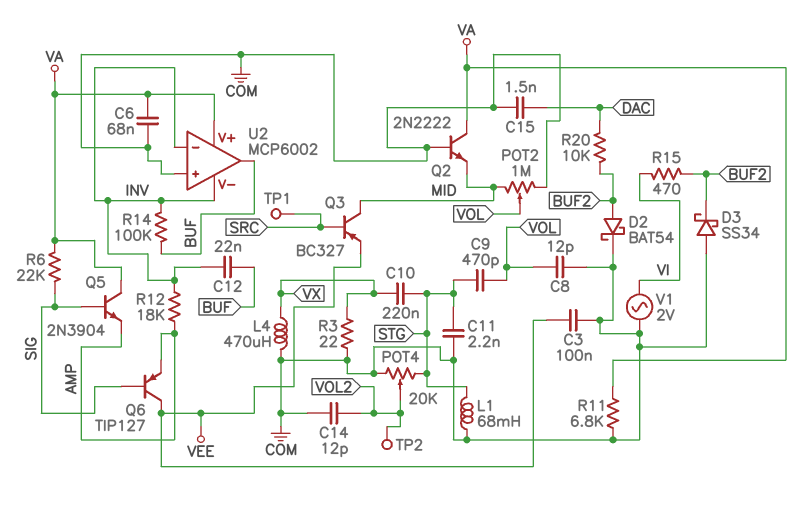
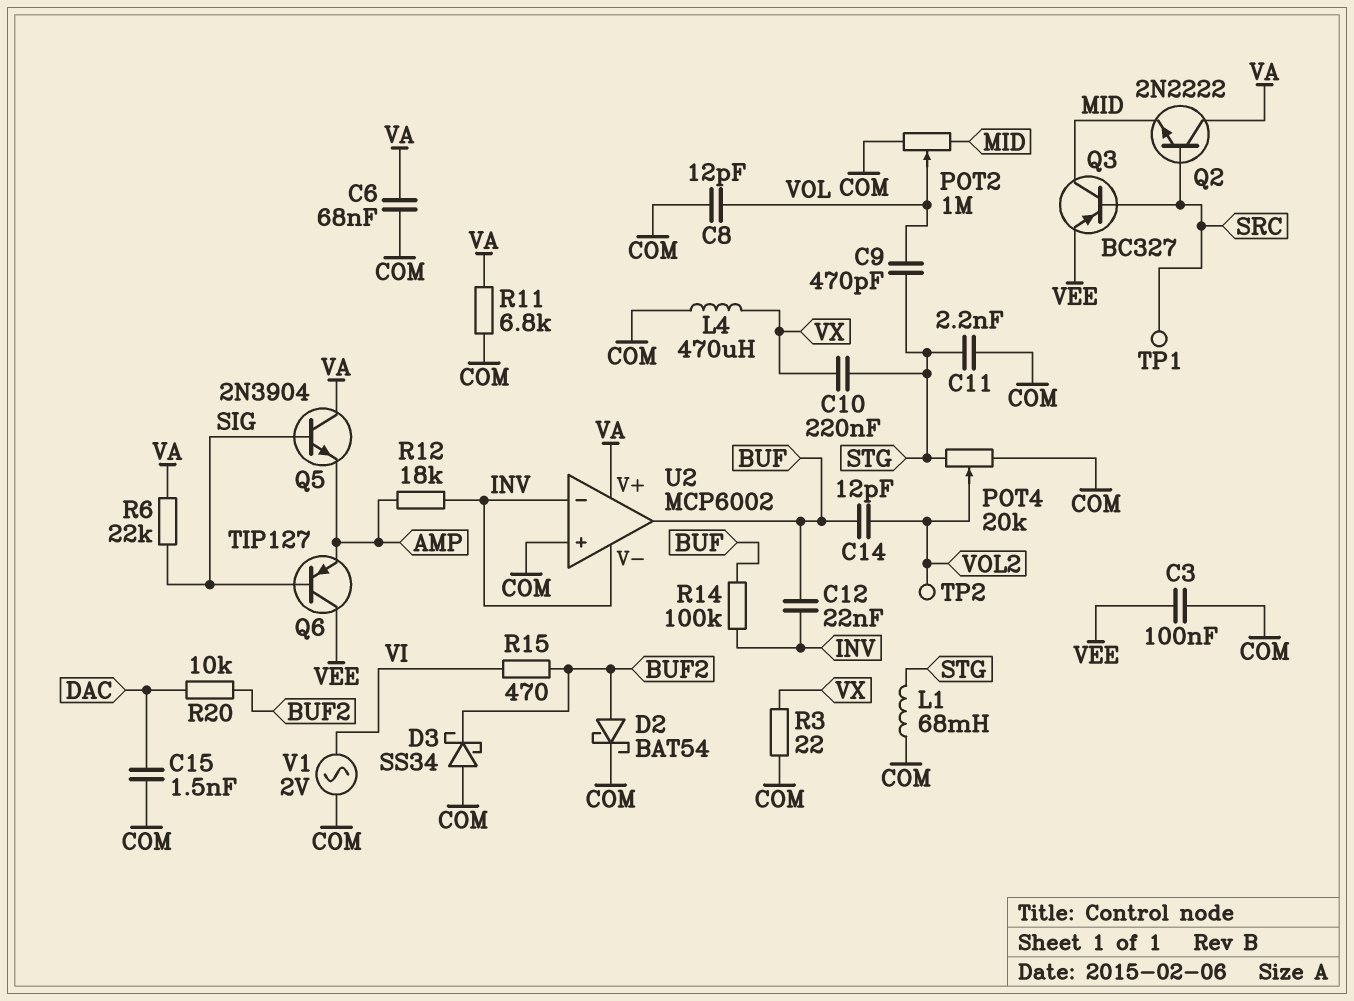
C14: 12pF (COM, VOL2) -> 12pF (BUF, VOL2)
Q2: NPN 2N2222 (B COM, C VA, E MID) -> NPN 2N2222 (B SRC, C VA, E MID)

